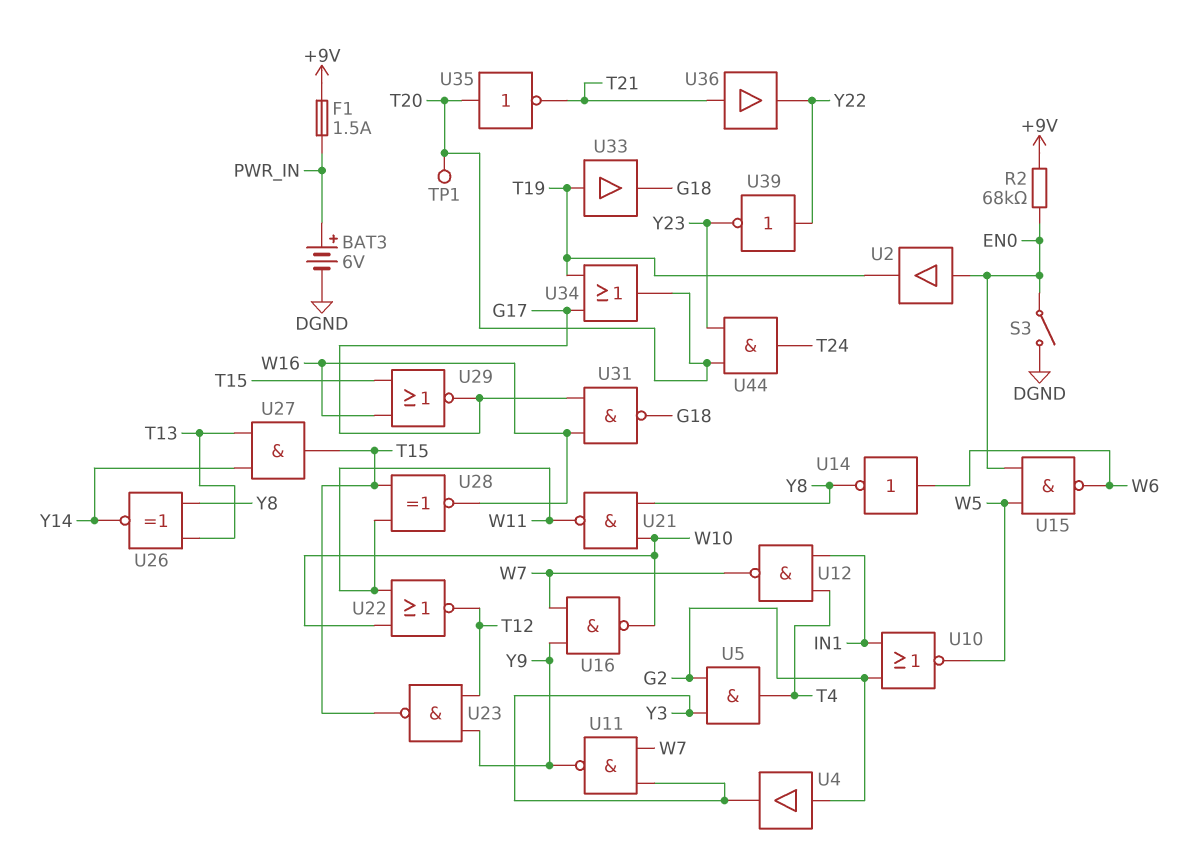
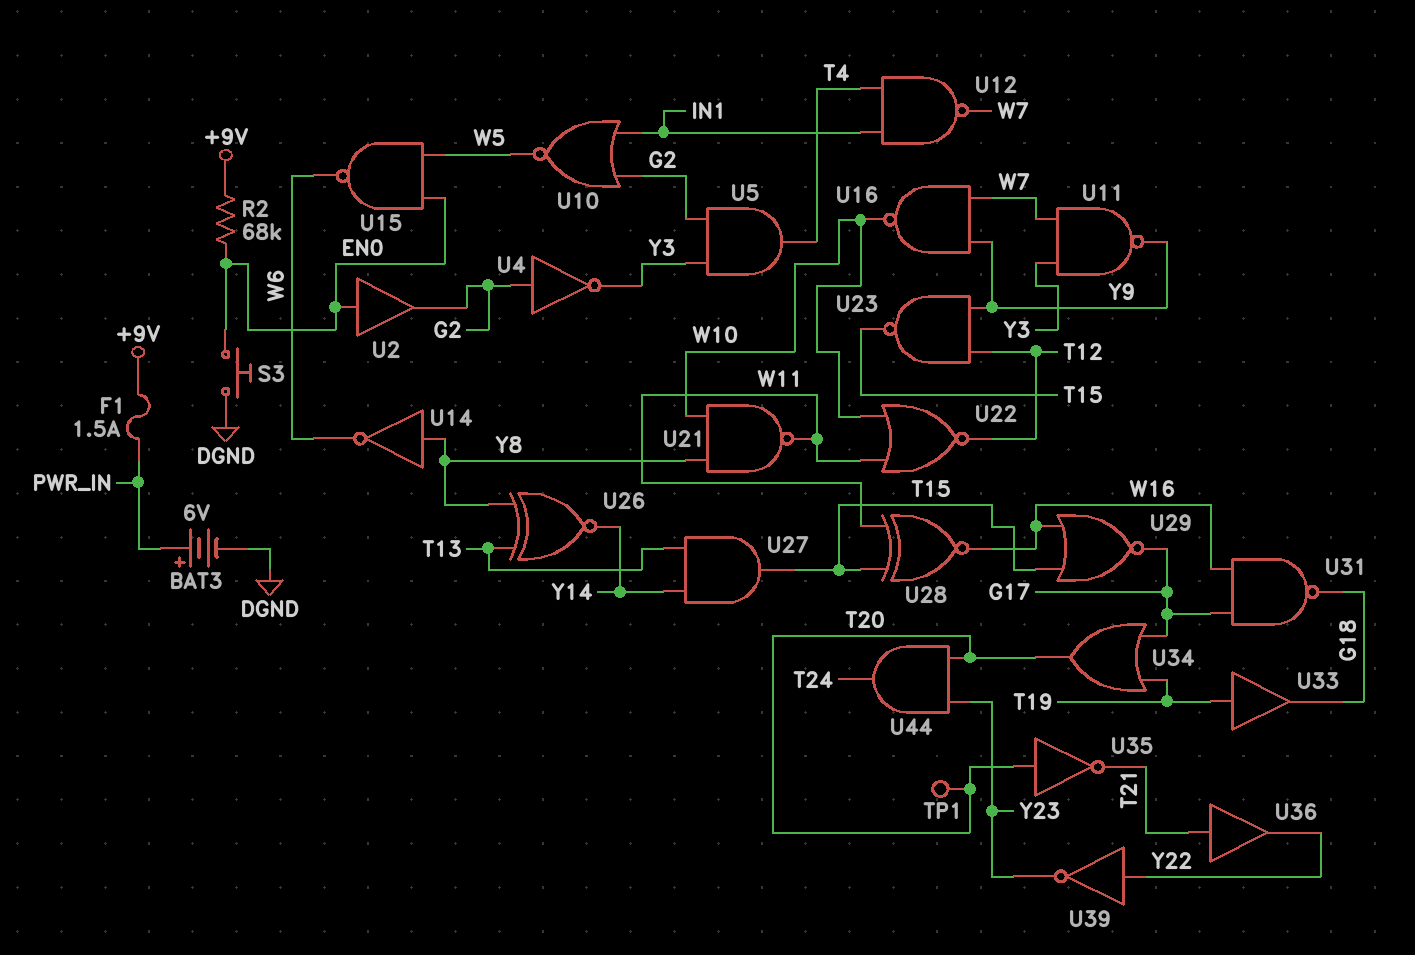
S3: switch (DGND, EN0) -> button (DGND, EN0)
U2: buffer (in EN0, out T19) -> buffer (in EN0, out G2)
U4: buffer (in G2, out Y3) -> NOT (in G2, out Y3)
U14: NOT (in W6, out Y8) -> NOT (in Y8, out W6)

